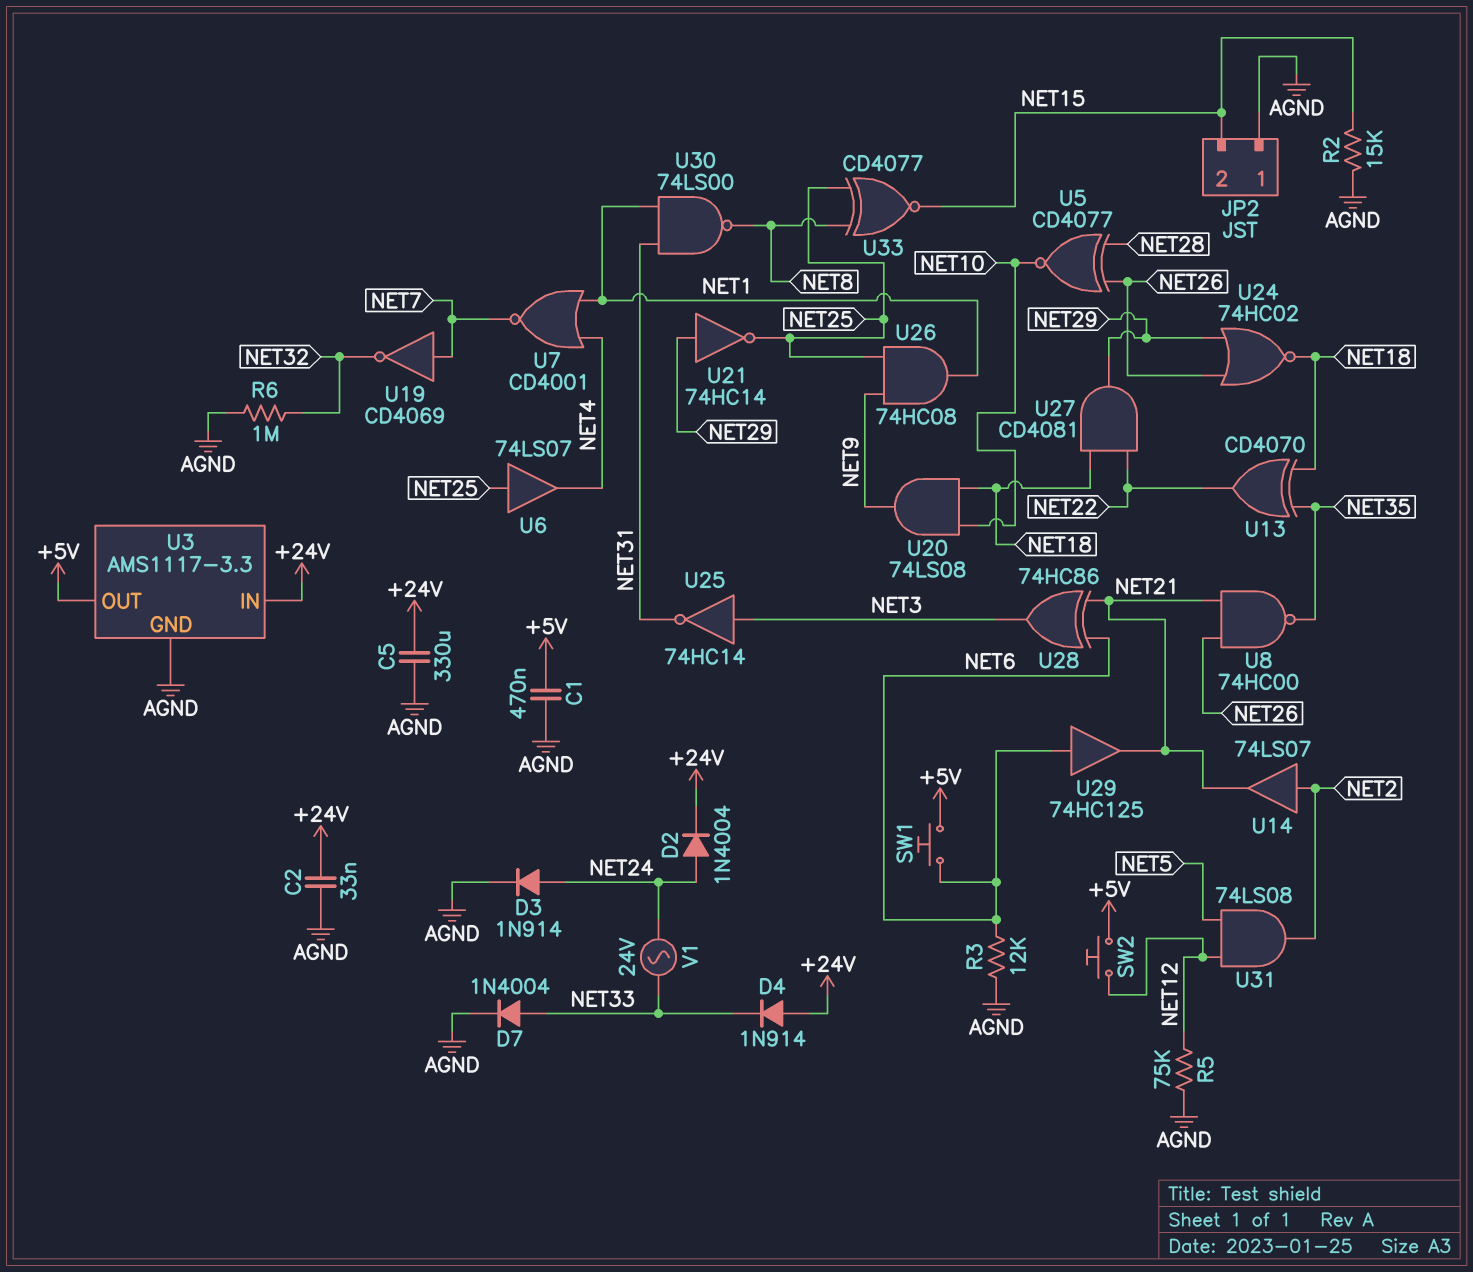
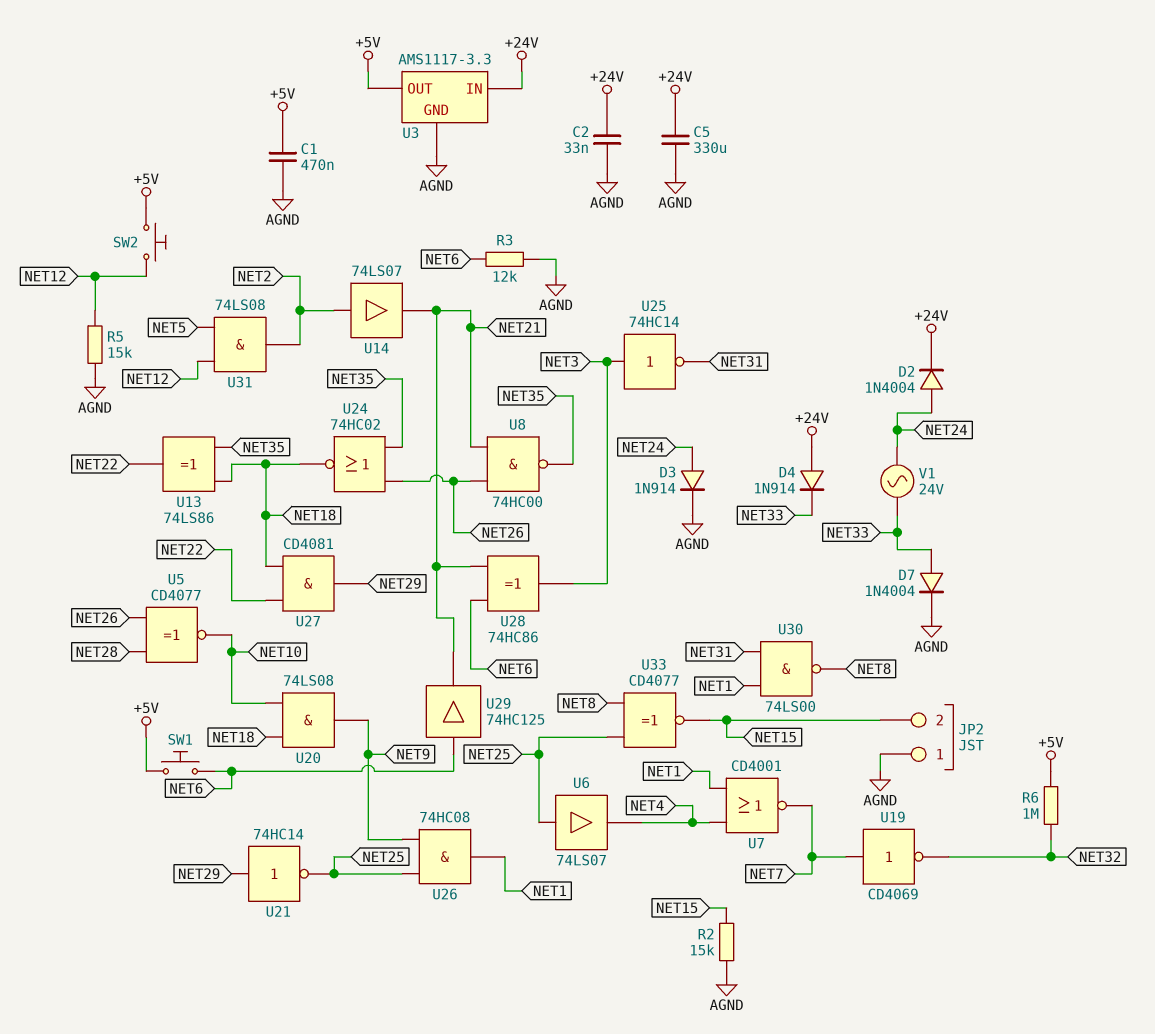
R5: 75k (AGND, NET12) -> 15k (AGND, NET12)
R6: 1M (AGND, NET32) -> 1M (+5V, NET32)
U13: XOR CD4070 (in NET18, in NET35, out NET22) -> XOR 74LS86 (in NET18, in NET35, out NET22)
U24: NOR 74HC02 (in NET26, in NET29, out NET18) -> NOR 74HC02 (in NET26, in NET35, out NET18)

